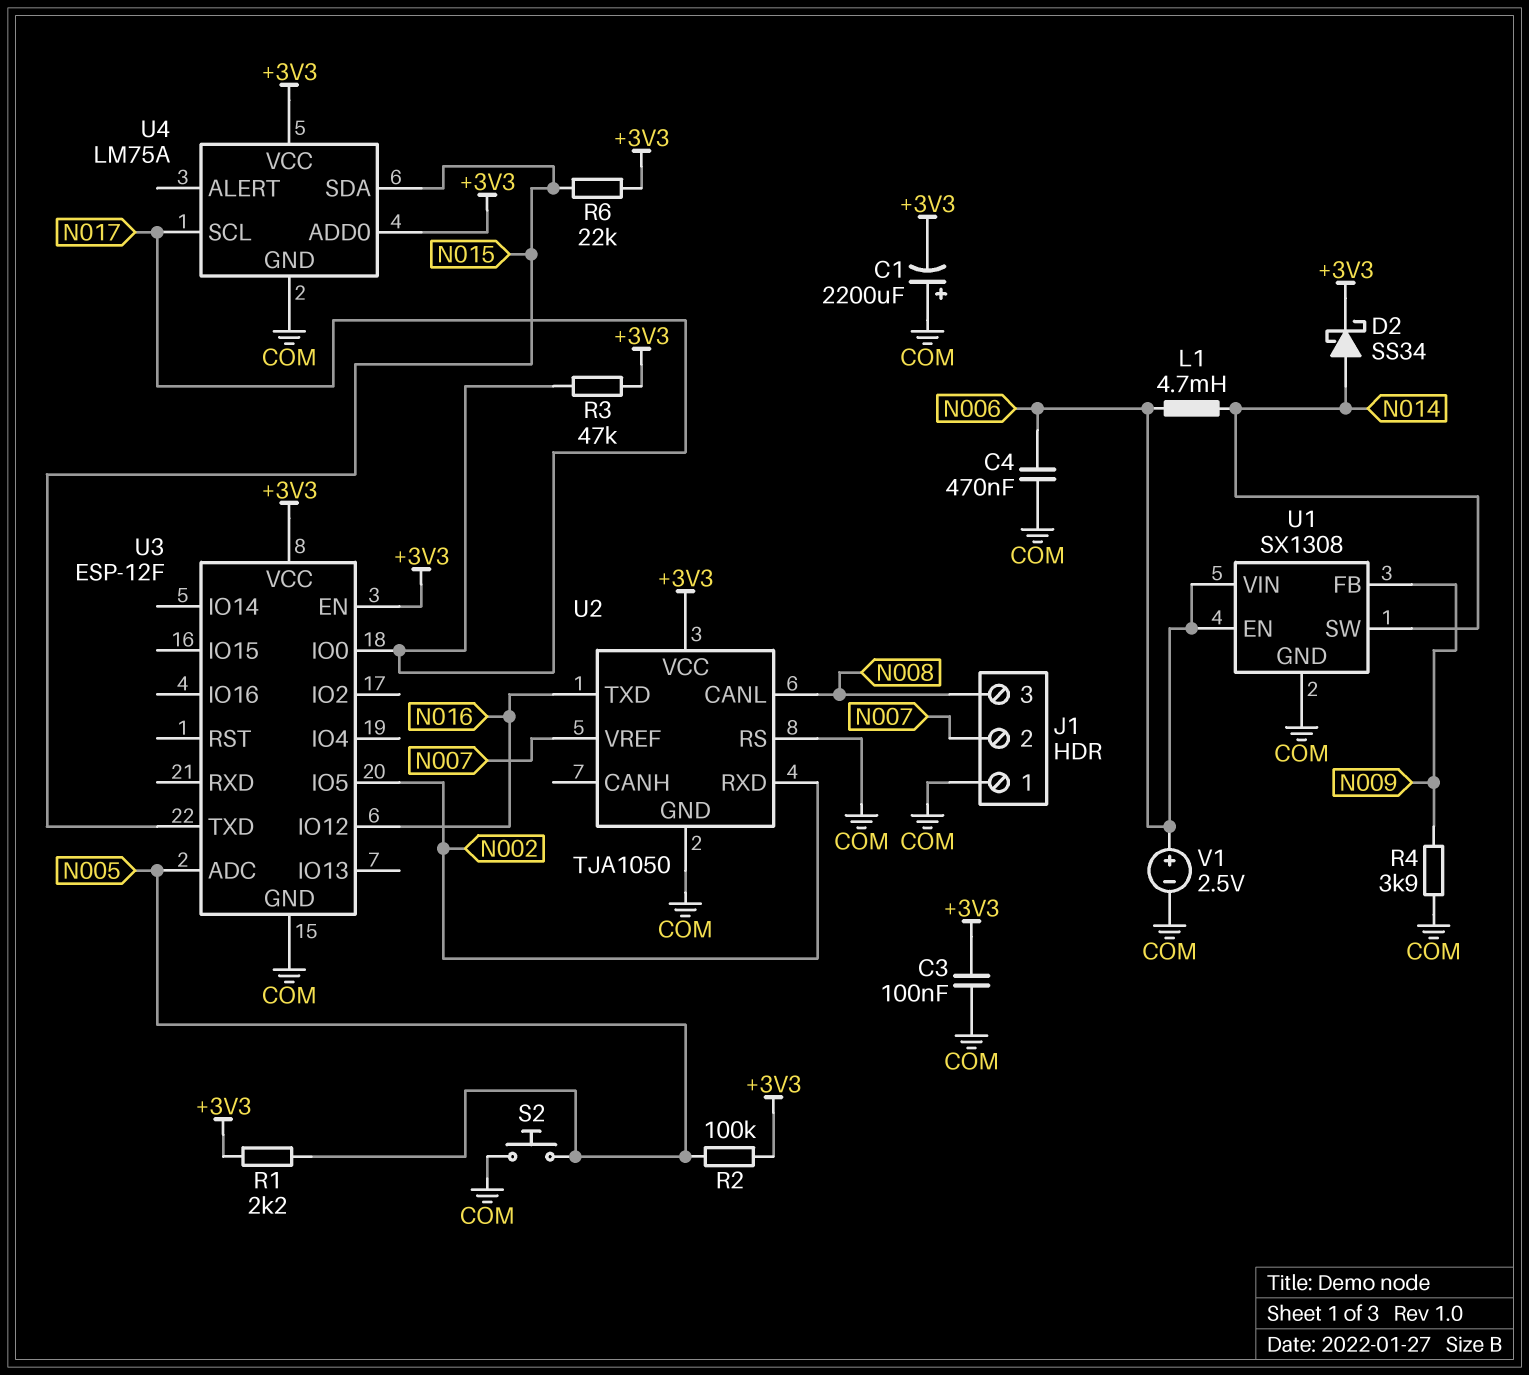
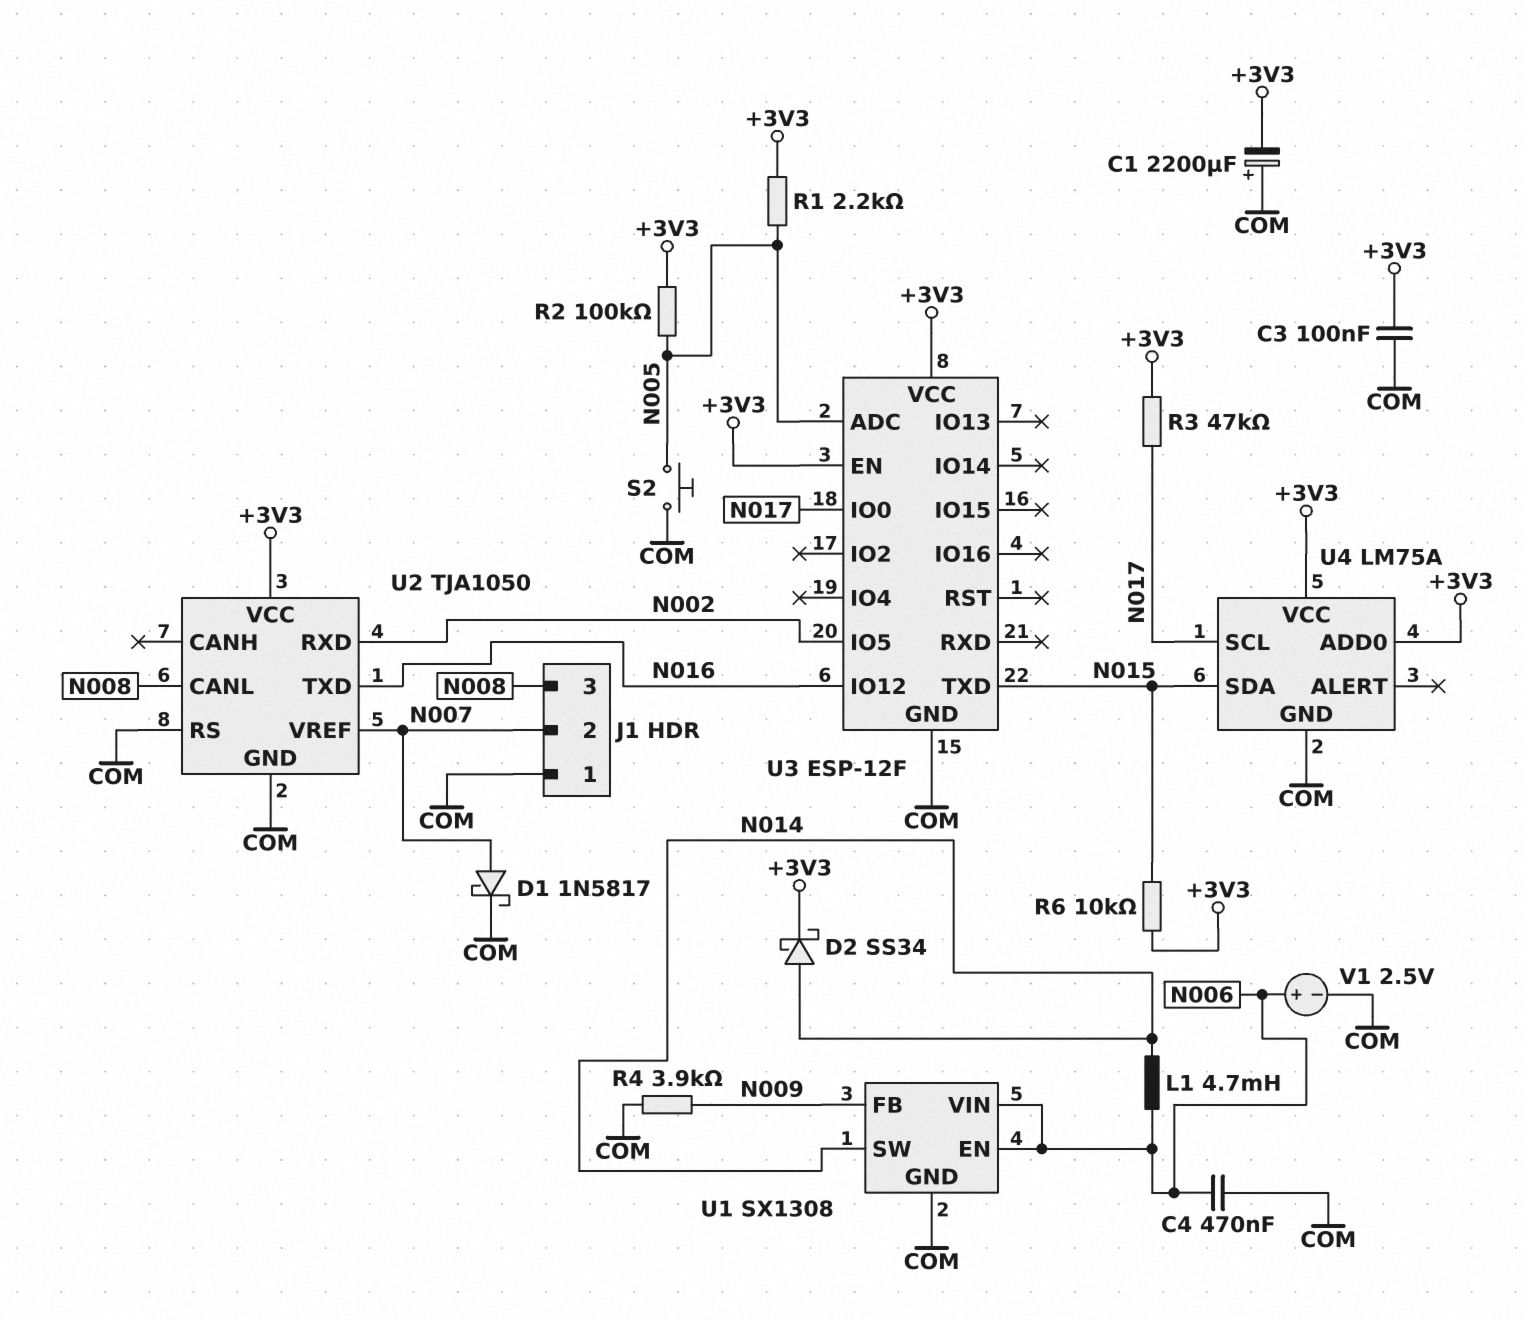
D1: none -> schottky 1N5817 (A N007, K COM)
R6: 22k (+3V3, N015) -> 10k (+3V3, N015)

